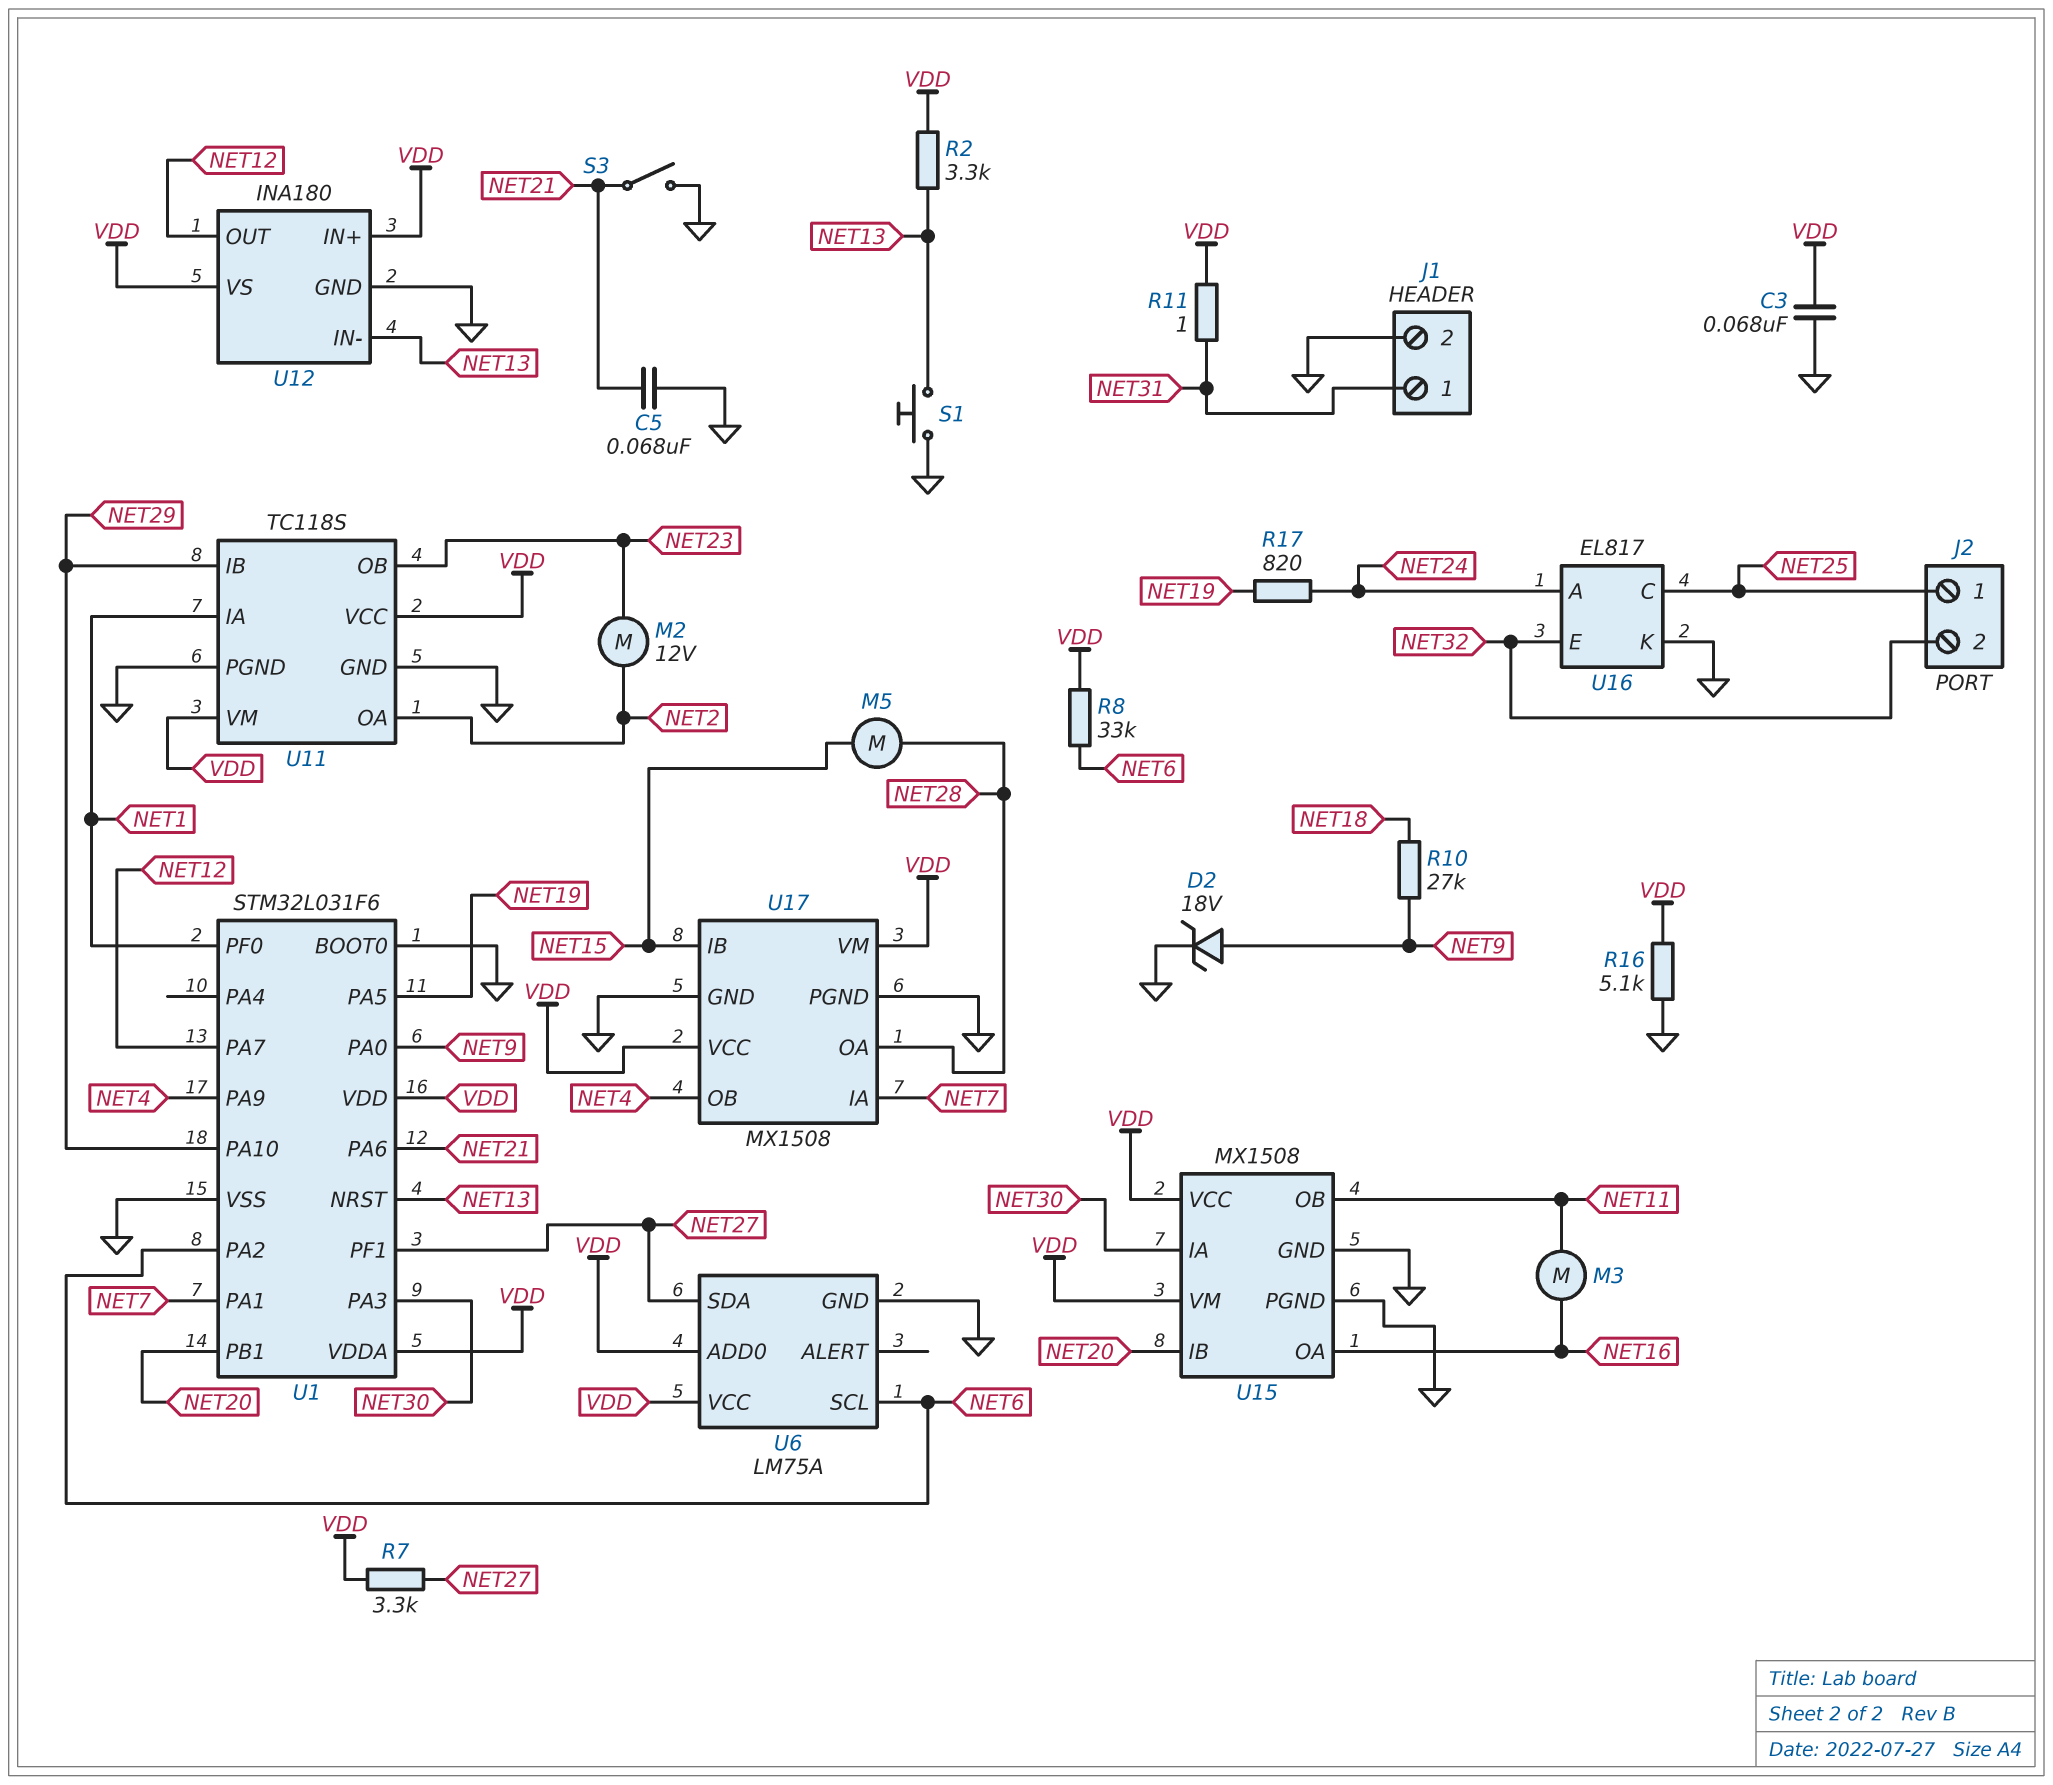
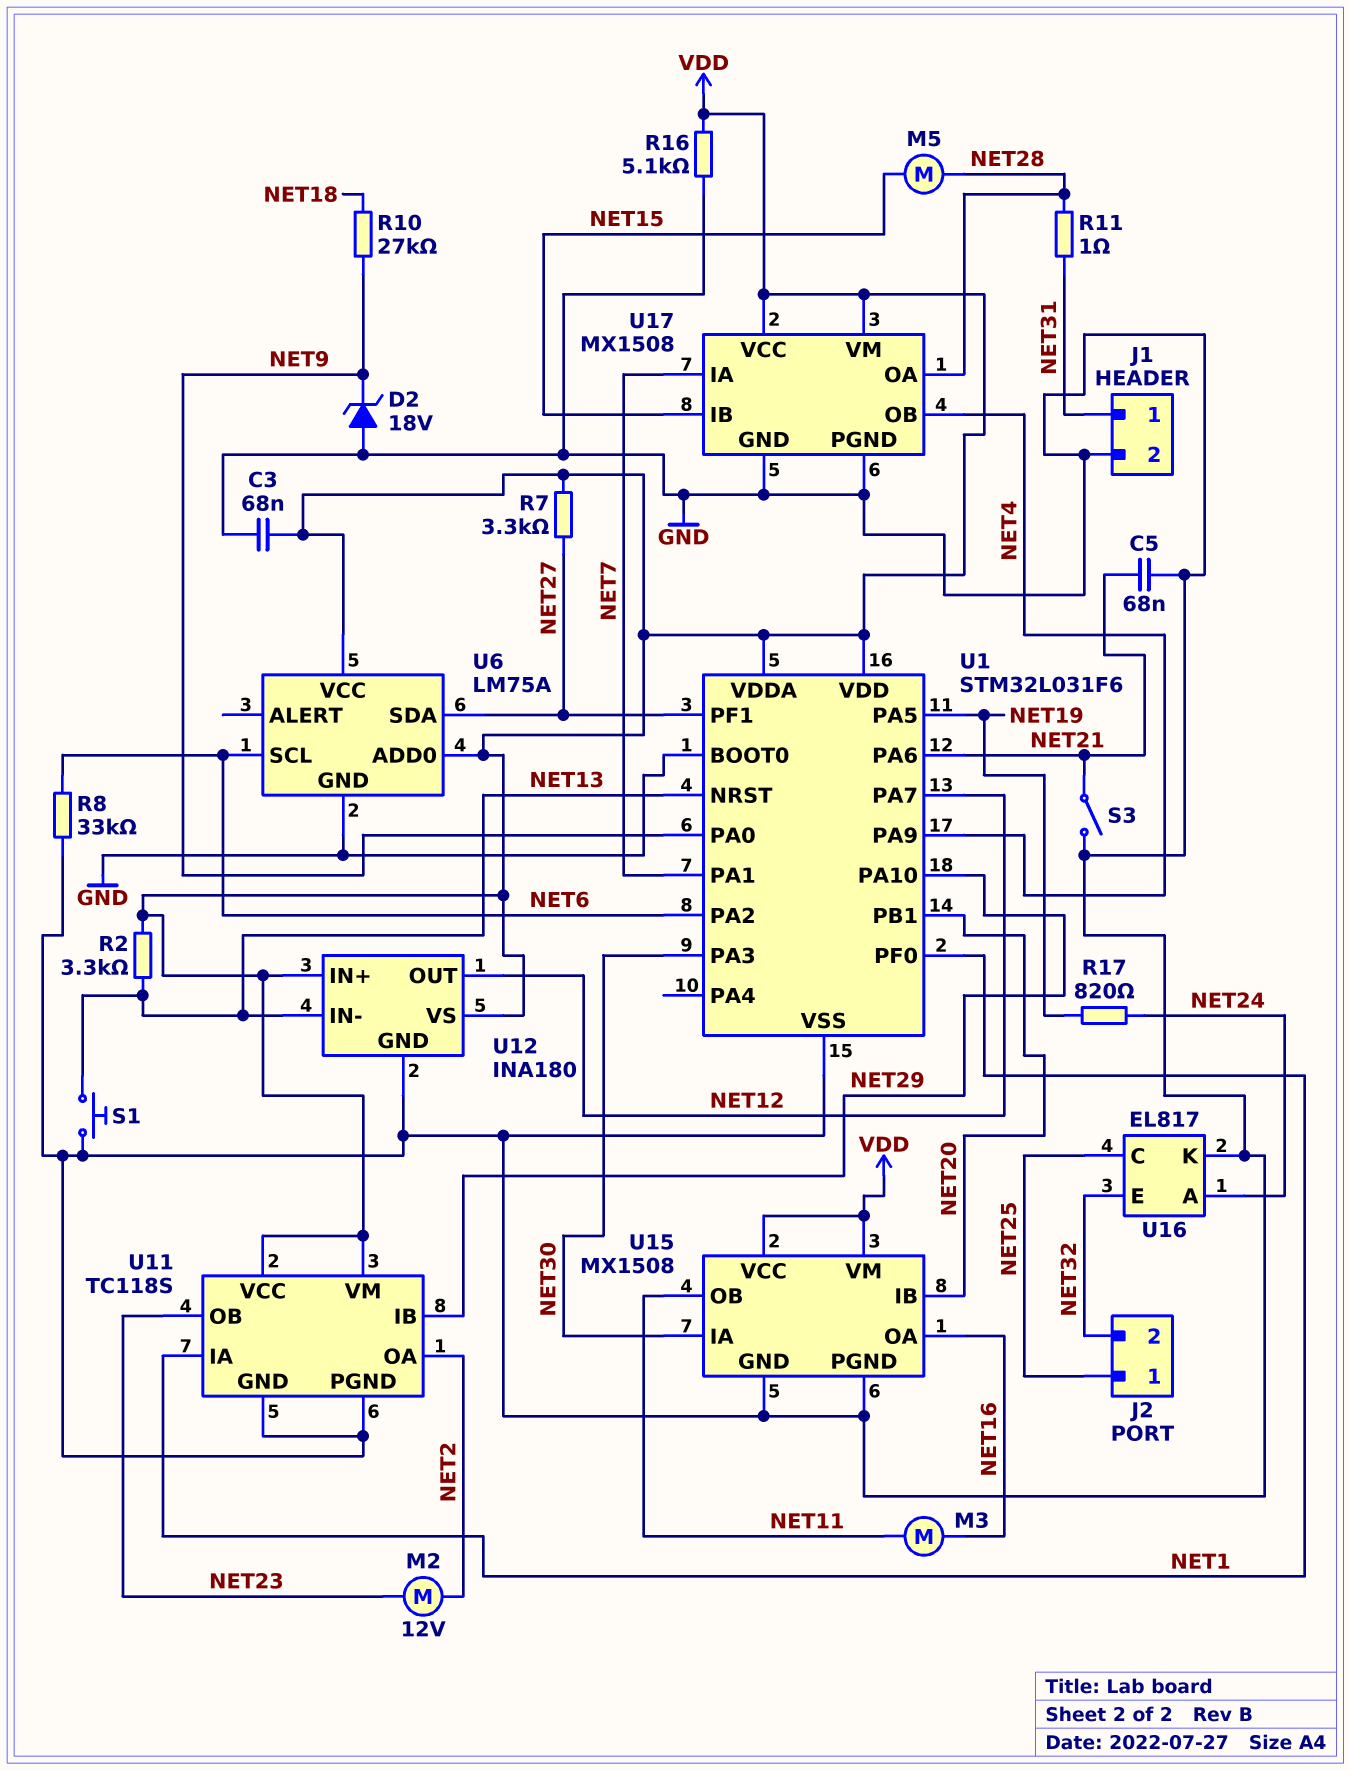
D2: zener 18V (A NET9, K GND) -> zener 18V (A GND, K NET9)
R8: 33k (NET6, VDD) -> 33k (GND, NET6)
R11: 1 (NET31, VDD) -> 1 (NET28, NET31)

